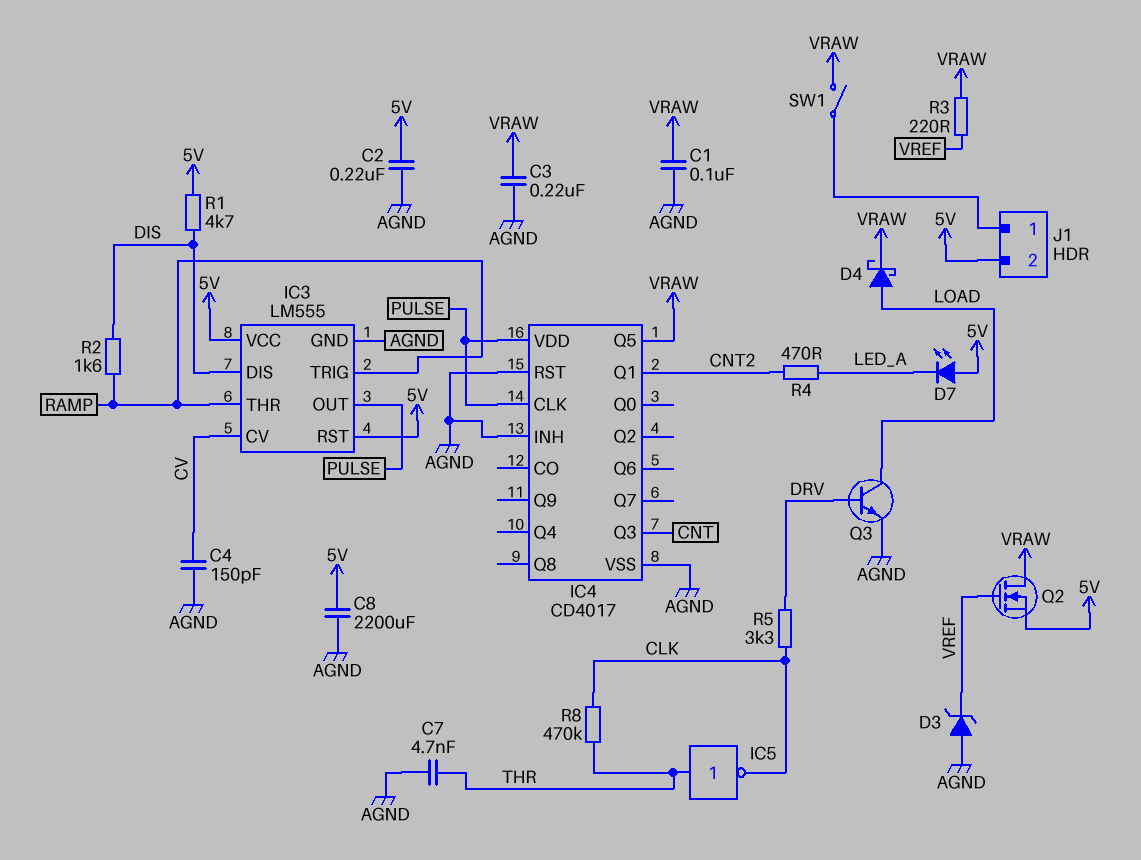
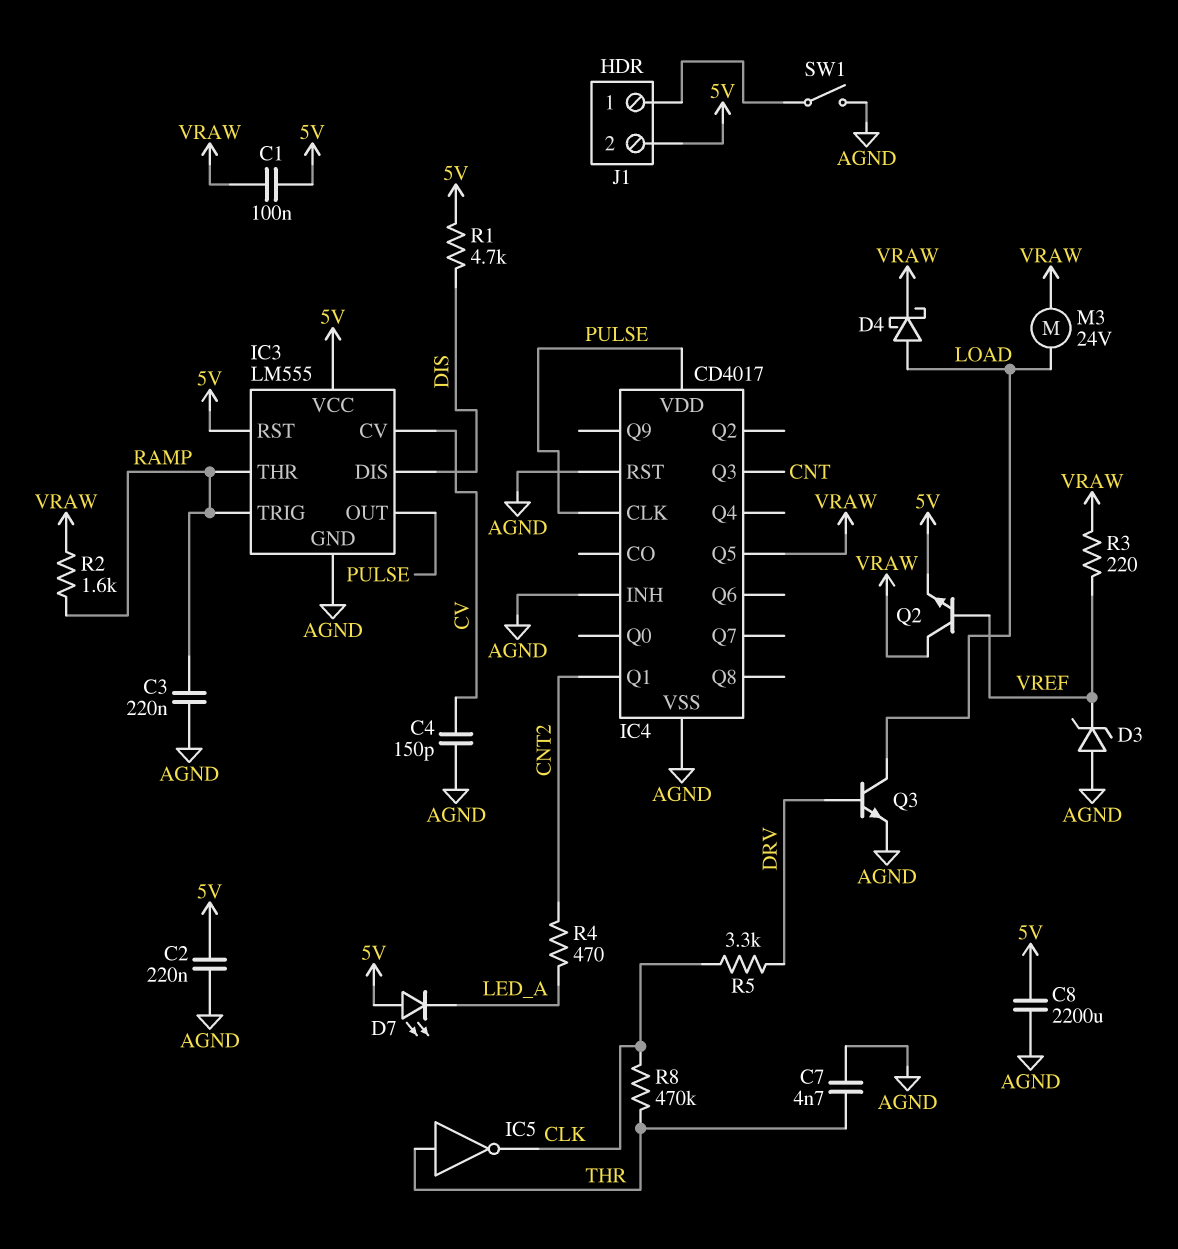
C1: 100nF (AGND, VRAW) -> 100nF (5V, VRAW)
C3: 220nF (AGND, VRAW) -> 220nF (AGND, RAMP)
M3: none -> motor 24V (LOAD, VRAW)
Q2: NMOS (G VREF, D VRAW, S 5V) -> NPN (B VREF, C VRAW, E 5V)
R2: 1.6k (DIS, RAMP) -> 1.6k (RAMP, VRAW)
SW1: switch (J1/1, VRAW) -> switch (AGND, J1/1)

